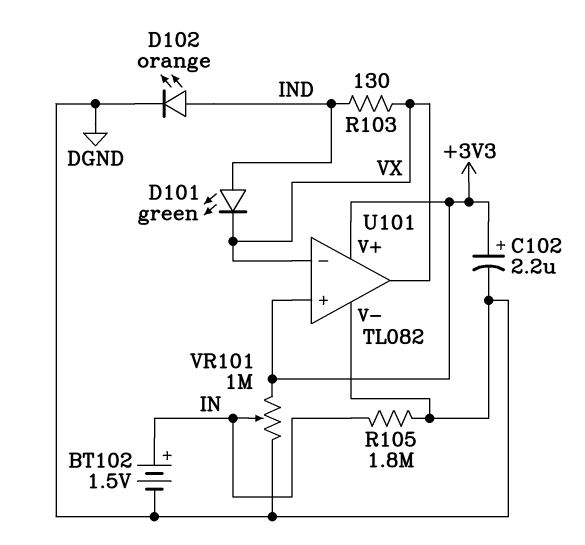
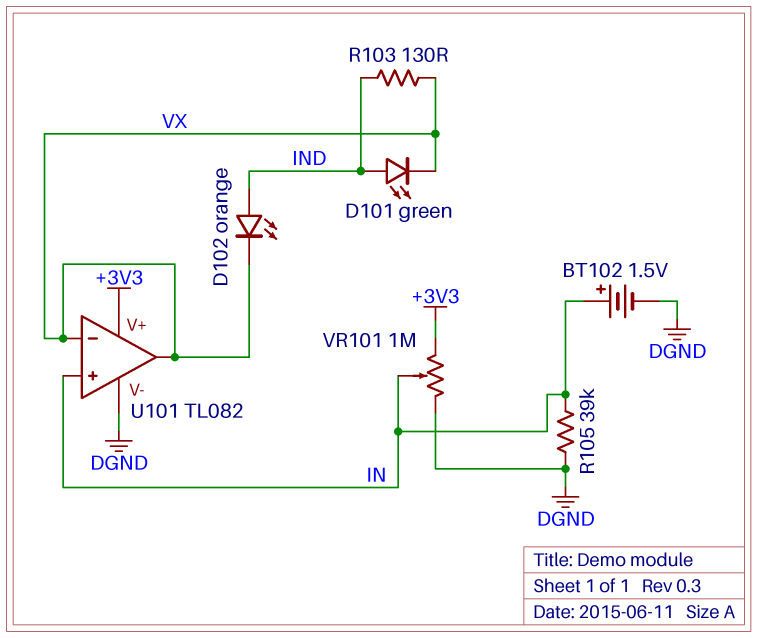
C102: 2.2uF (plus +3V3, minus DGND) -> none
D102: LED orange (A IND, K DGND) -> LED orange (A IND, K VX)
R105: 1.8M (DGND, IN) -> 39k (DGND, IN)
U101 pin in+: +3V3 -> IN

